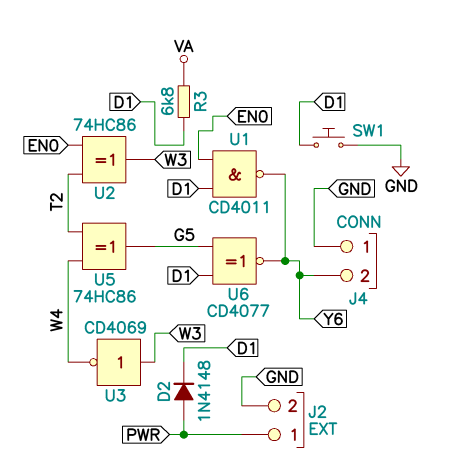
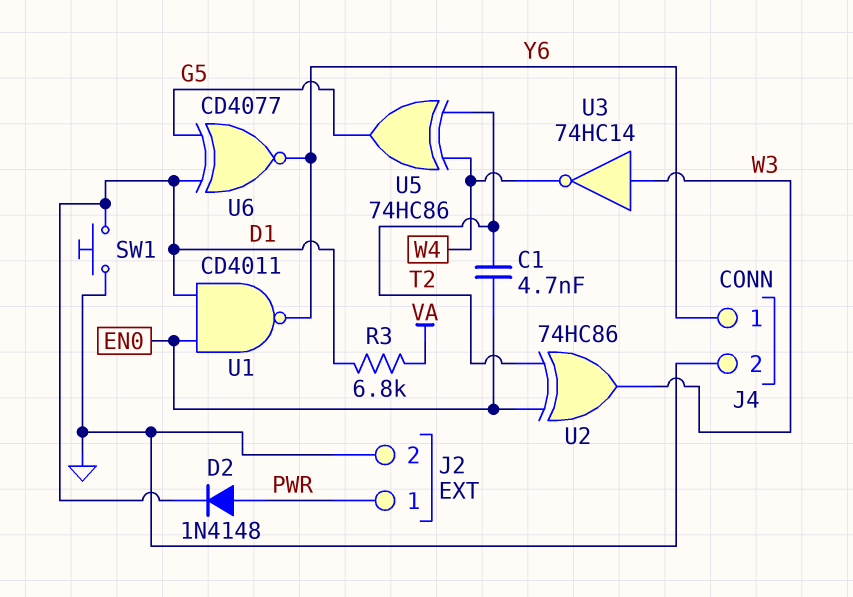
C1: none -> 4.7nF (EN0, T2)
J4 pin 1: GND -> Y6
J4 pin 2: Y6 -> GND
U3: NOT CD4069 (in W3, out W4) -> NOT 74HC14 (in W3, out W4)

